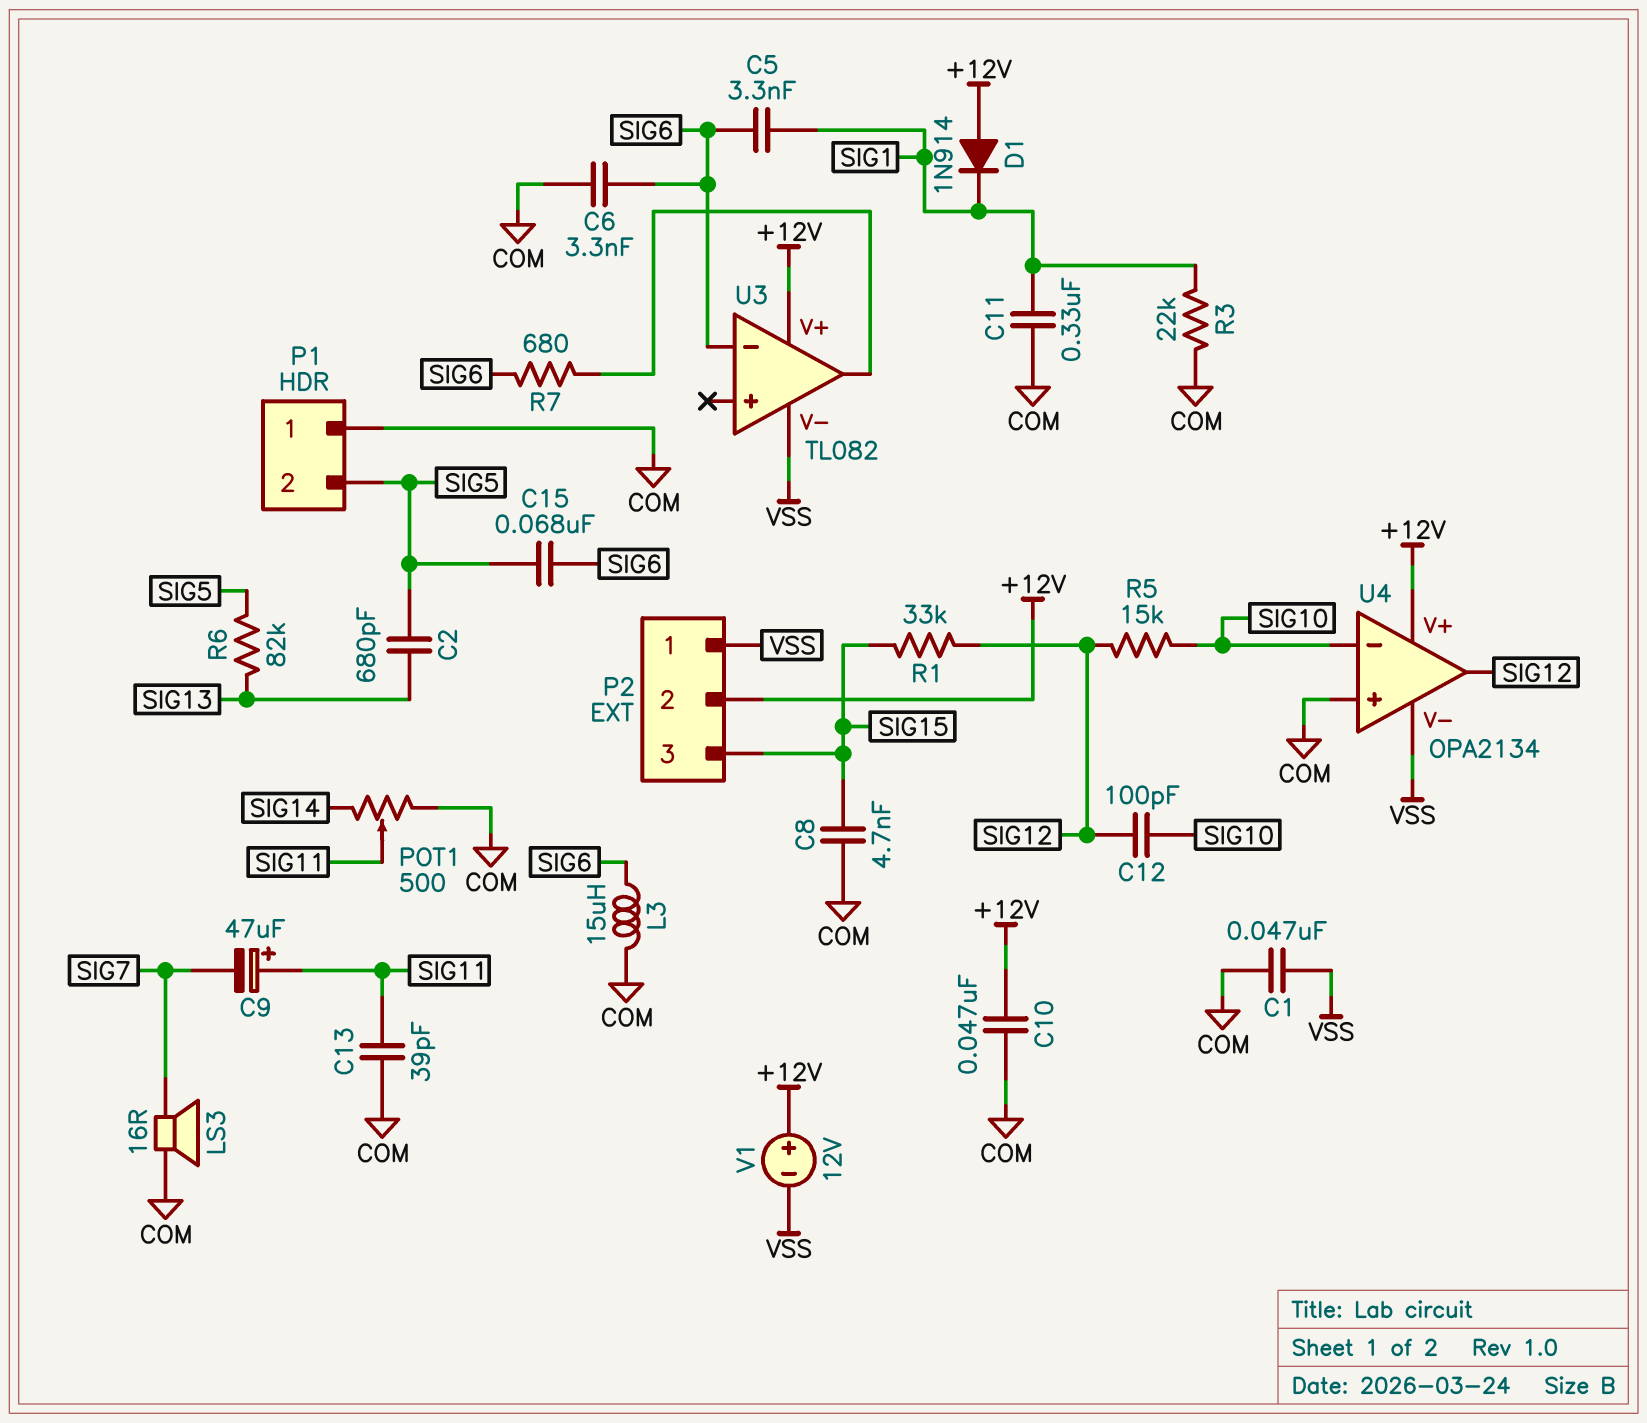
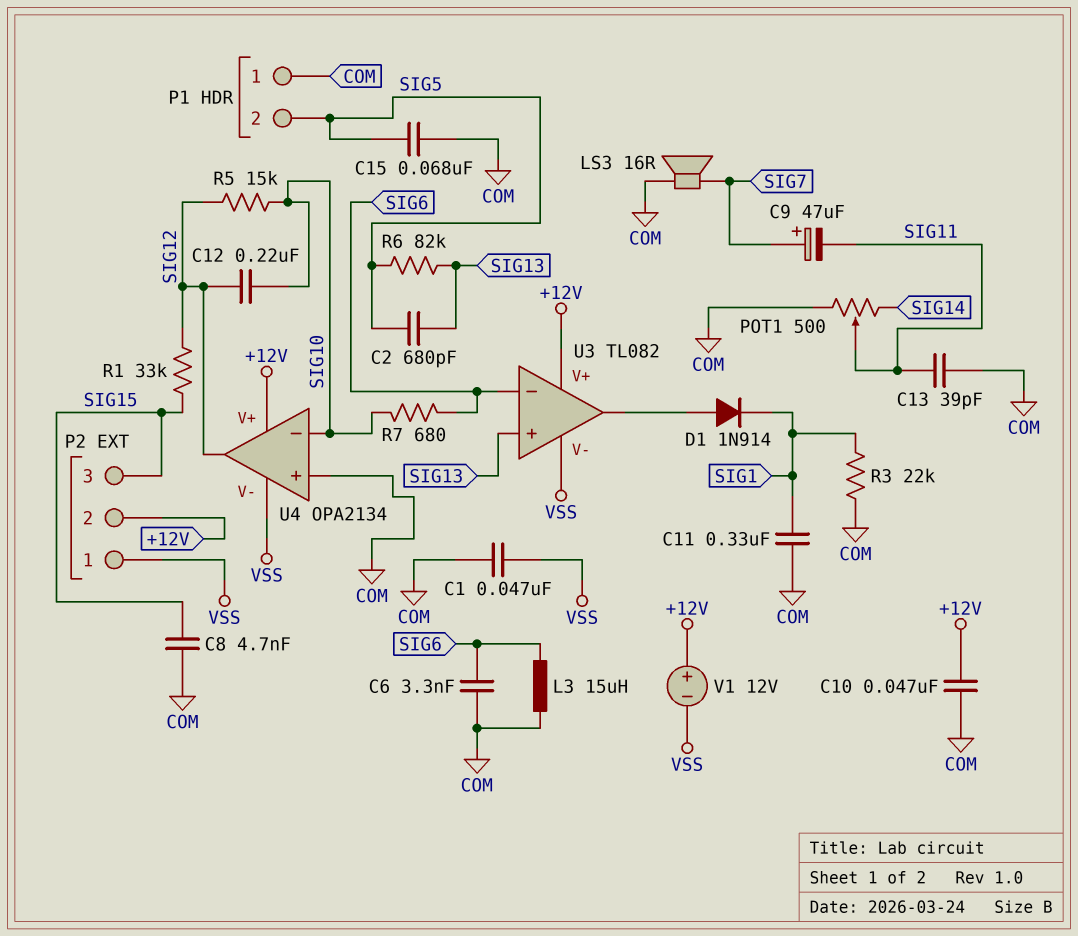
C5: 3.3nF (SIG1, SIG6) -> none
C9: 47uF (plus SIG11, minus SIG7) -> 47uF (plus SIG7, minus SIG11)
C12: 100pF (SIG10, SIG12) -> 220nF (SIG10, SIG12)
C15: 68nF (SIG5, SIG6) -> 68nF (COM, SIG5)
D1: diode 1N914 (A +12V, K SIG1) -> diode 1N914 (A U3/out, K SIG1)
R7: 680 (SIG6, U3/out) -> 680 (SIG6, SIG10)
U3 pin in+: none -> SIG13

